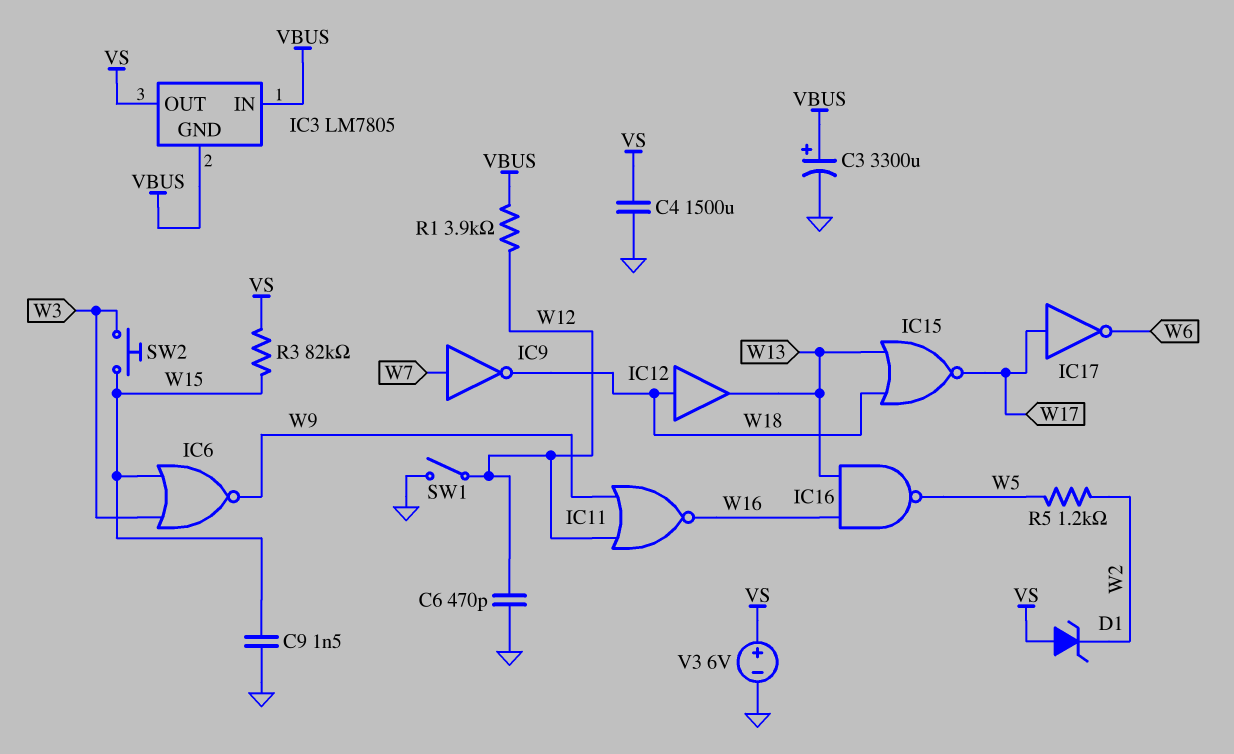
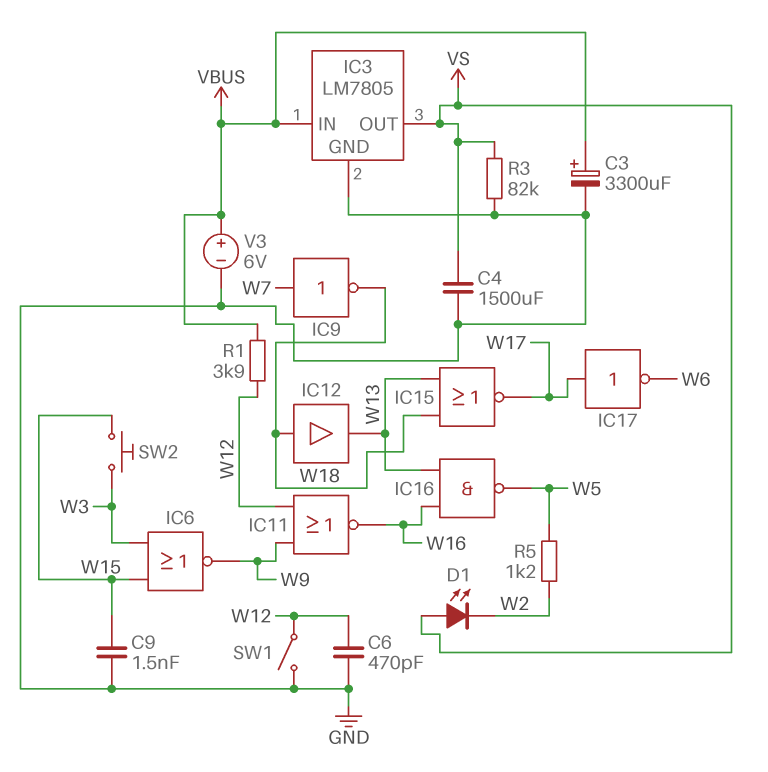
D1: zener (A VS, K W2) -> LED (A VS, K W2)
IC3 pin GND: VBUS -> GND
R3: 82k (VS, W15) -> 82k (GND, VS)
V3: 6V (plus VS, minus GND) -> 6V (plus VBUS, minus GND)

